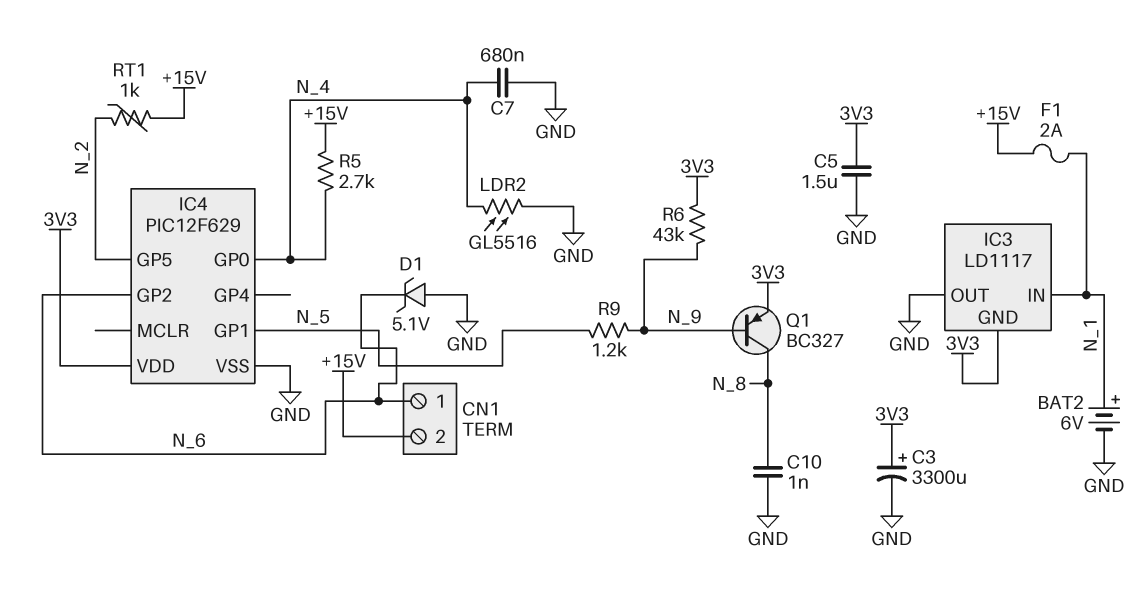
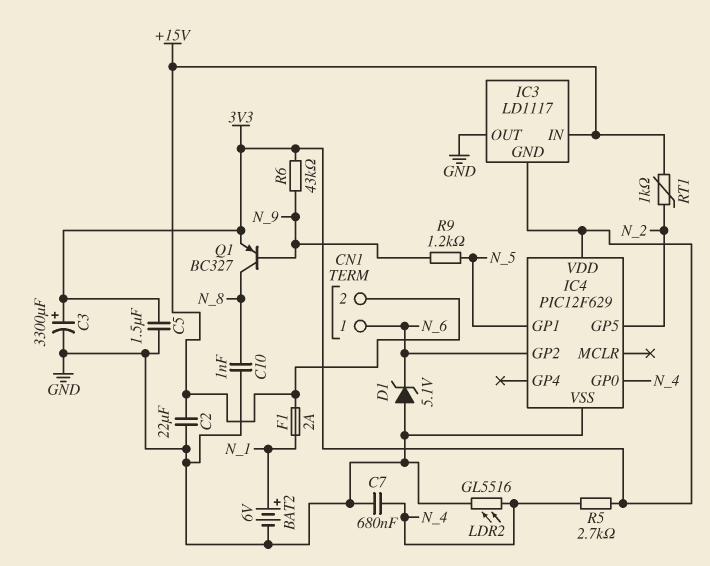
C2: none -> 22uF (+15V, GND)
IC3 pin IN: N_1 -> +15V
R5: 2.7k (+15V, N_4) -> 2.7k (3V3, N_4)

